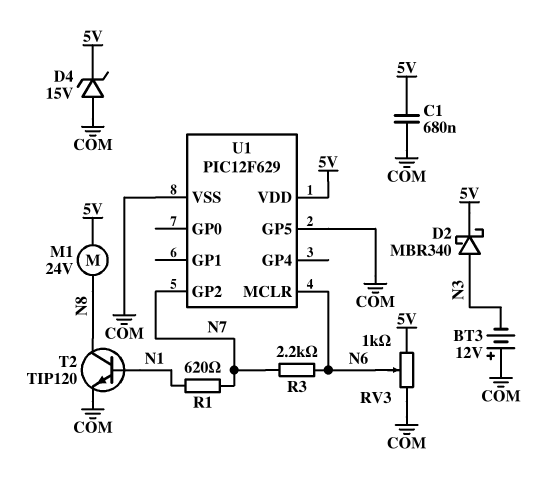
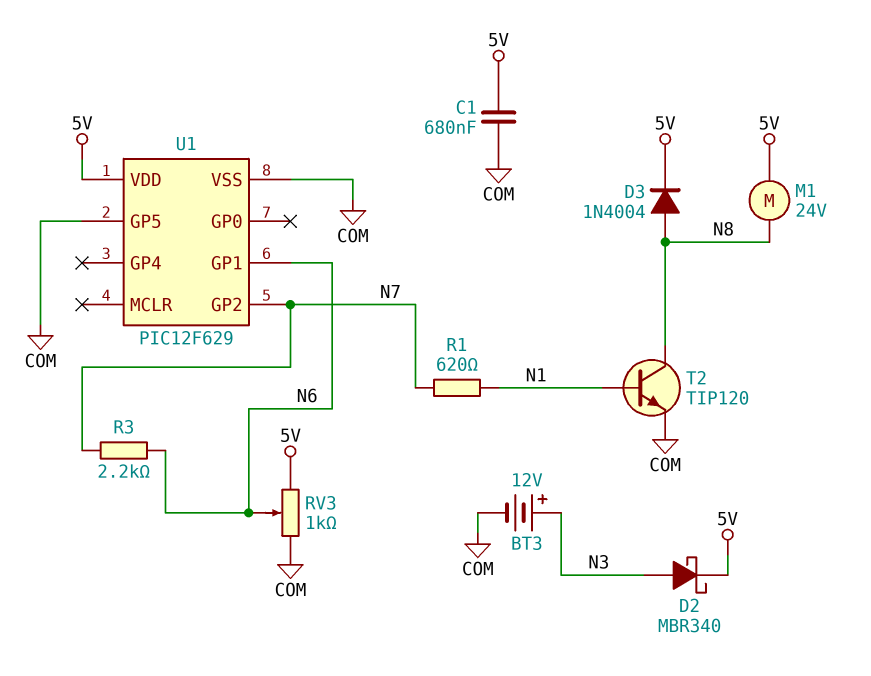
BT3: 12V (plus COM, minus N3) -> 12V (plus N3, minus COM)
D3: none -> diode 1N4004 (A N8, K 5V)
D4: zener 15V (A COM, K 5V) -> none
U1 pin GP1: none -> N6
U1 pin MCLR: N6 -> none

